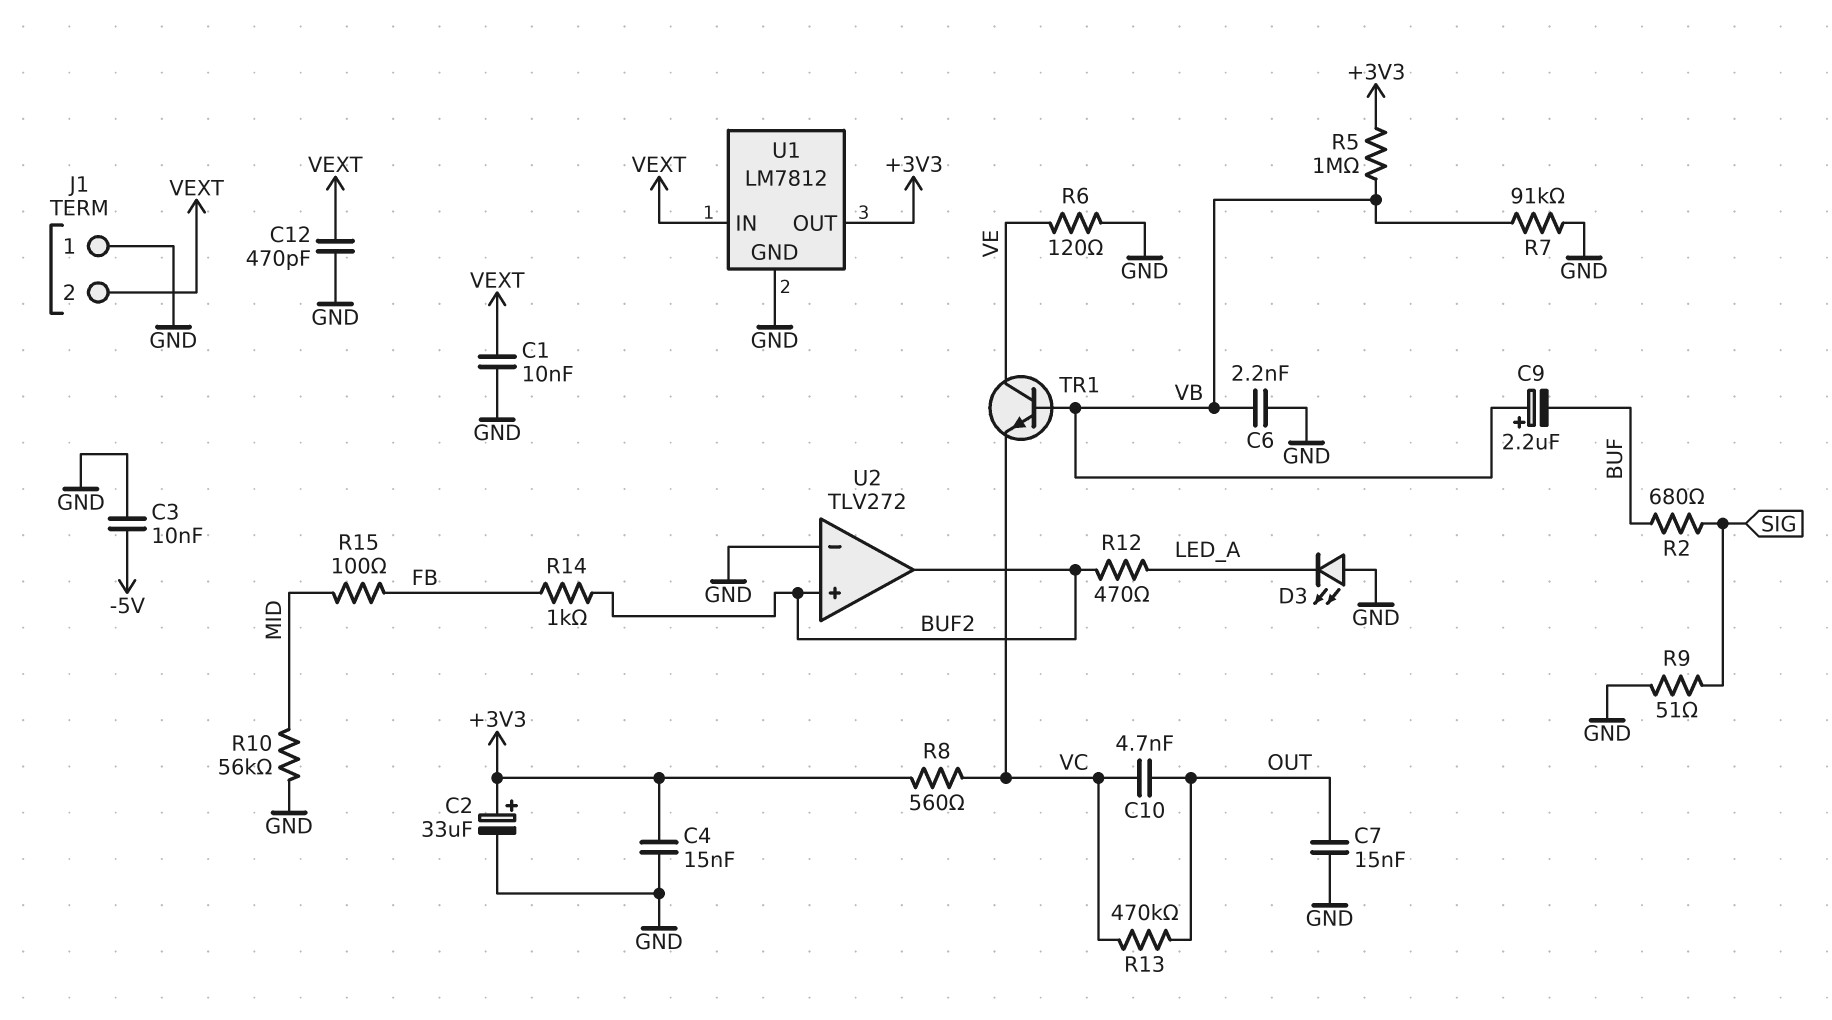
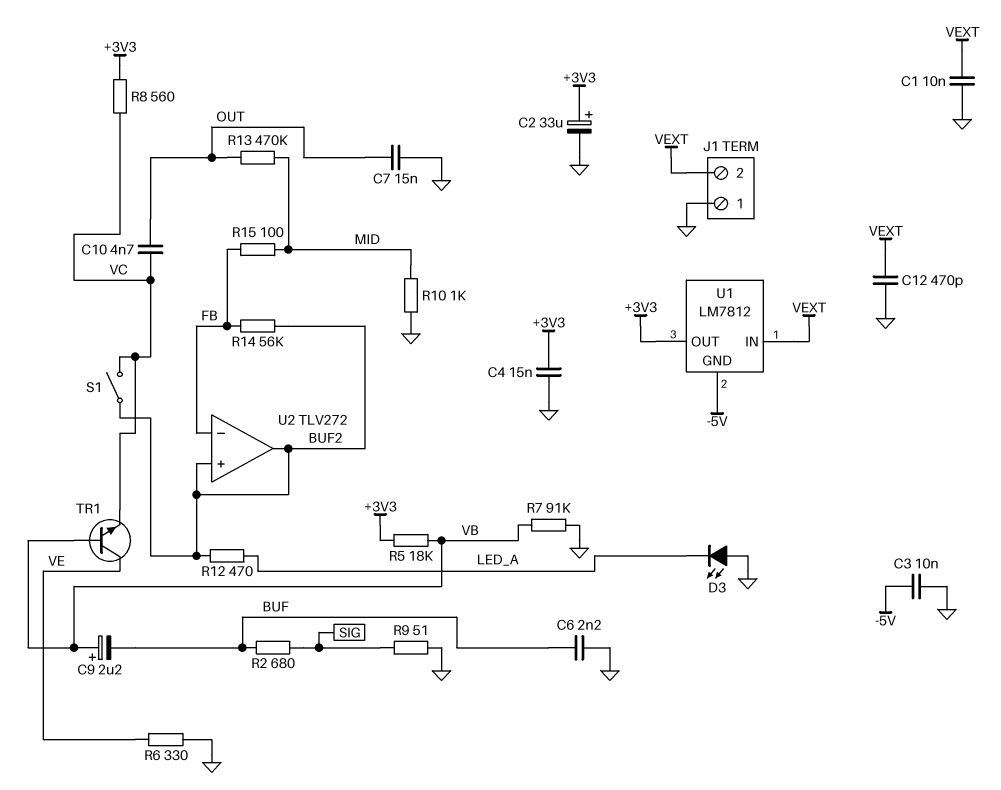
C6: 2.2nF (GND, VB) -> 2.2nF (BUF, GND)
R5: 1M (+3V3, VB) -> 18k (+3V3, VB)
R6: 120 (GND, VE) -> 330 (GND, VE)
R10: 56k (GND, MID) -> 1k (GND, MID)
R13: 470k (OUT, VC) -> 470k (MID, OUT)
R14: 1k (BUF2, FB) -> 56k (BUF2, FB)
S1: none -> switch (BUF2, VC)
U1 pin GND: GND -> -5V
U2 pin in-: GND -> FB

